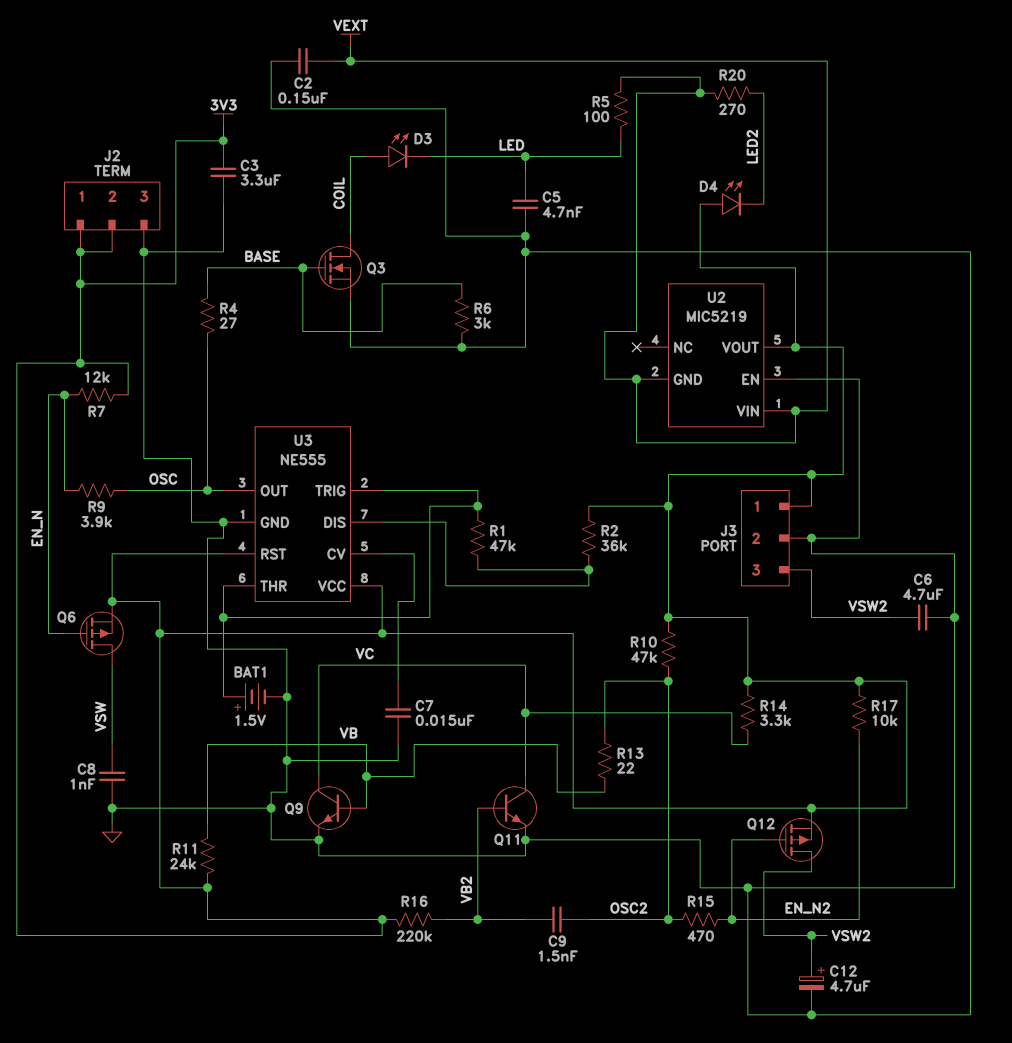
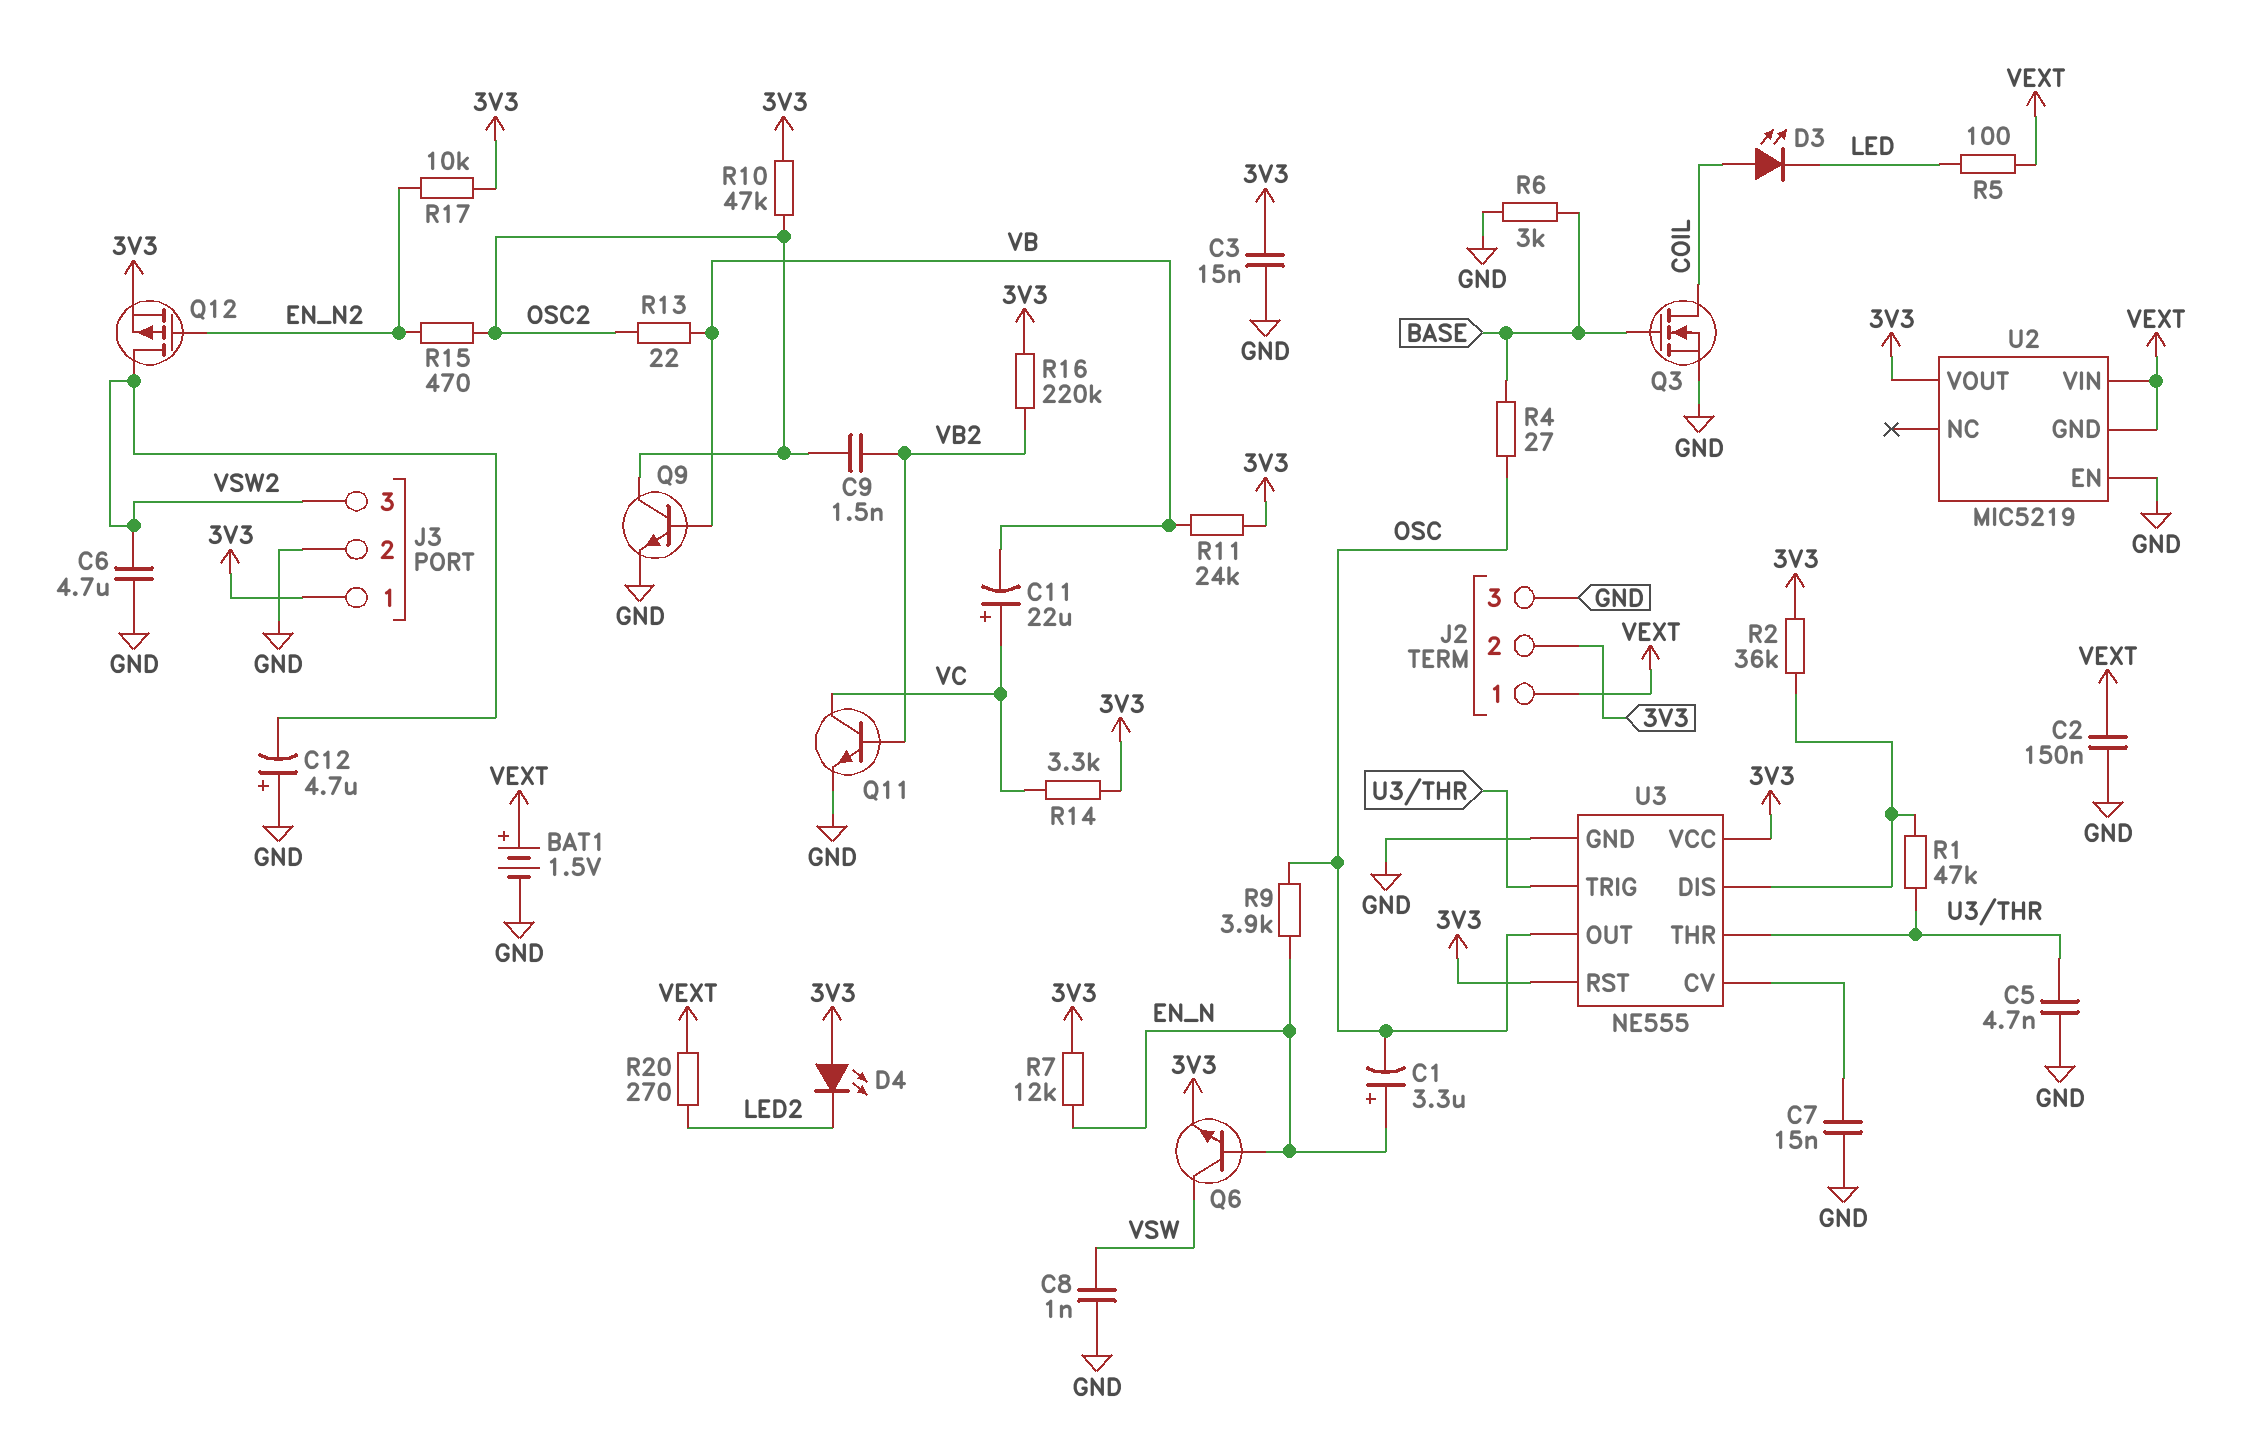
BAT1: 1.5V (plus U3/THR, minus GND) -> 1.5V (plus VEXT, minus GND)
C1: none -> 3.3uF (plus EN_N, minus OSC)
C3: 3.3uF (3V3, GND) -> 15nF (3V3, GND)
C5: 4.7nF (GND, LED) -> 4.7nF (GND, U3/THR)
C11: none -> 22uF (plus VC, minus VB)
C12: 4.7uF (plus VSW2, minus GND) -> 4.7uF (plus GND, minus VSW2)
J2 pin 1: 3V3 -> VEXT
Q6: PMOS (G EN_N, D VSW, S 3V3) -> NPN (B EN_N, C VSW, E 3V3)
Q9: NPN (B VB, C VC, E GND) -> NPN (B VB, C OSC2, E GND)

